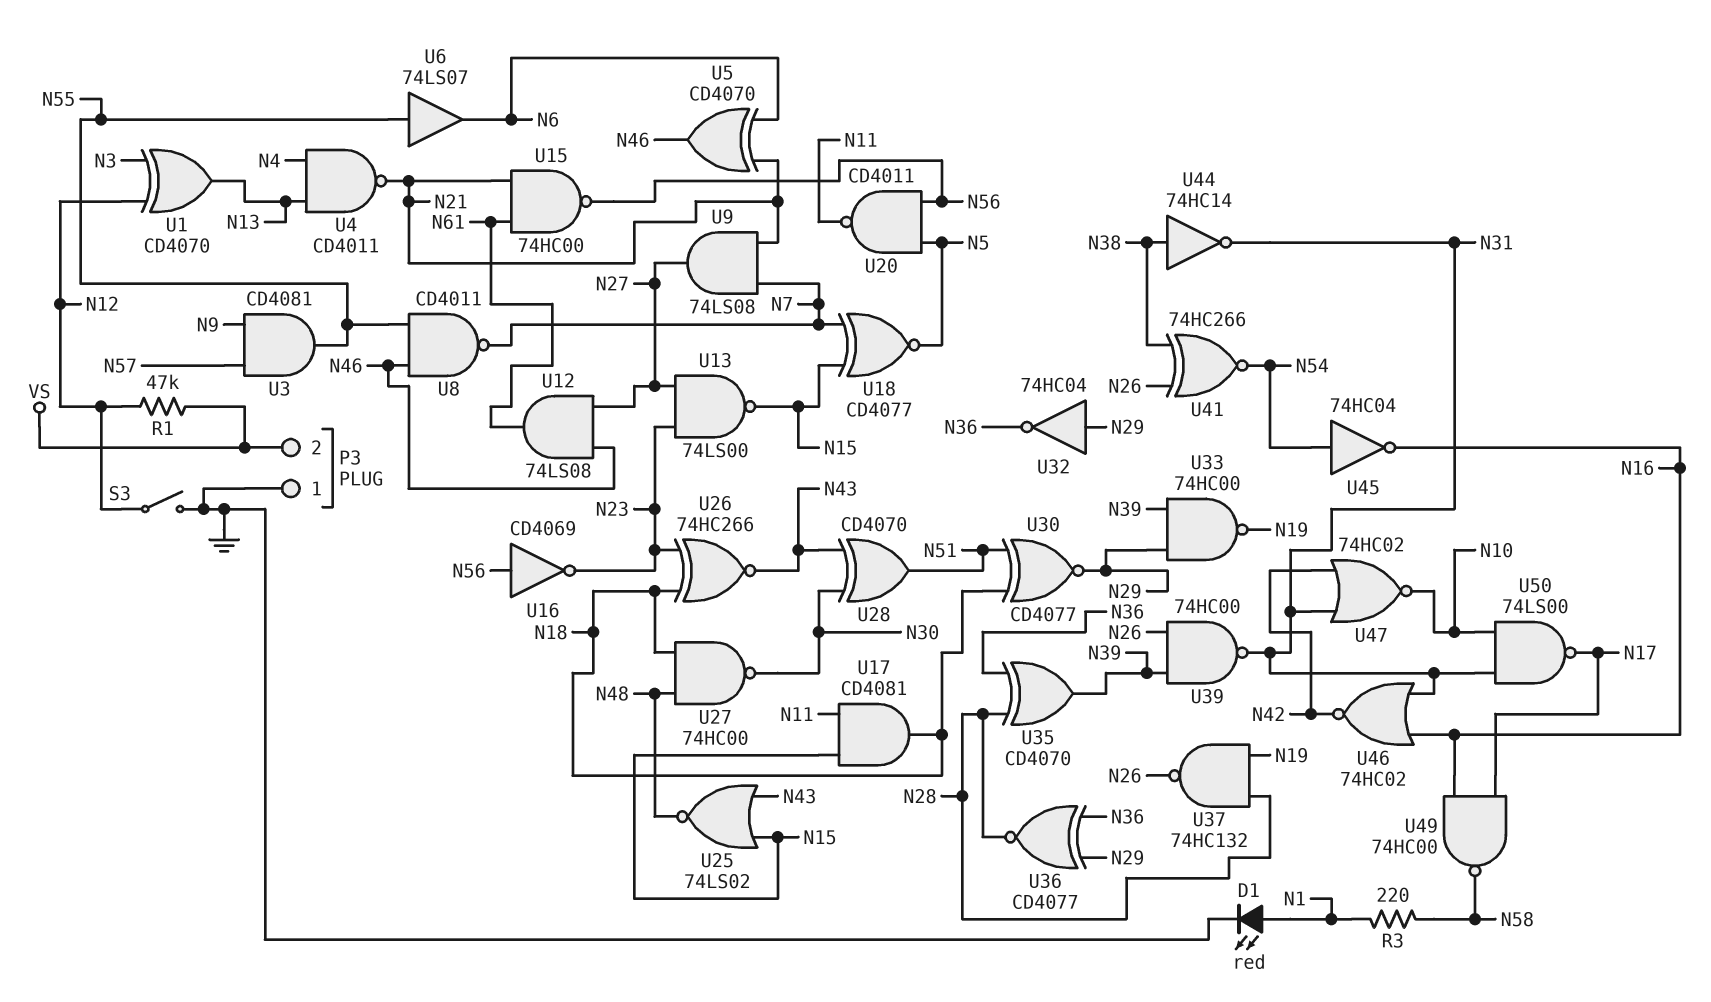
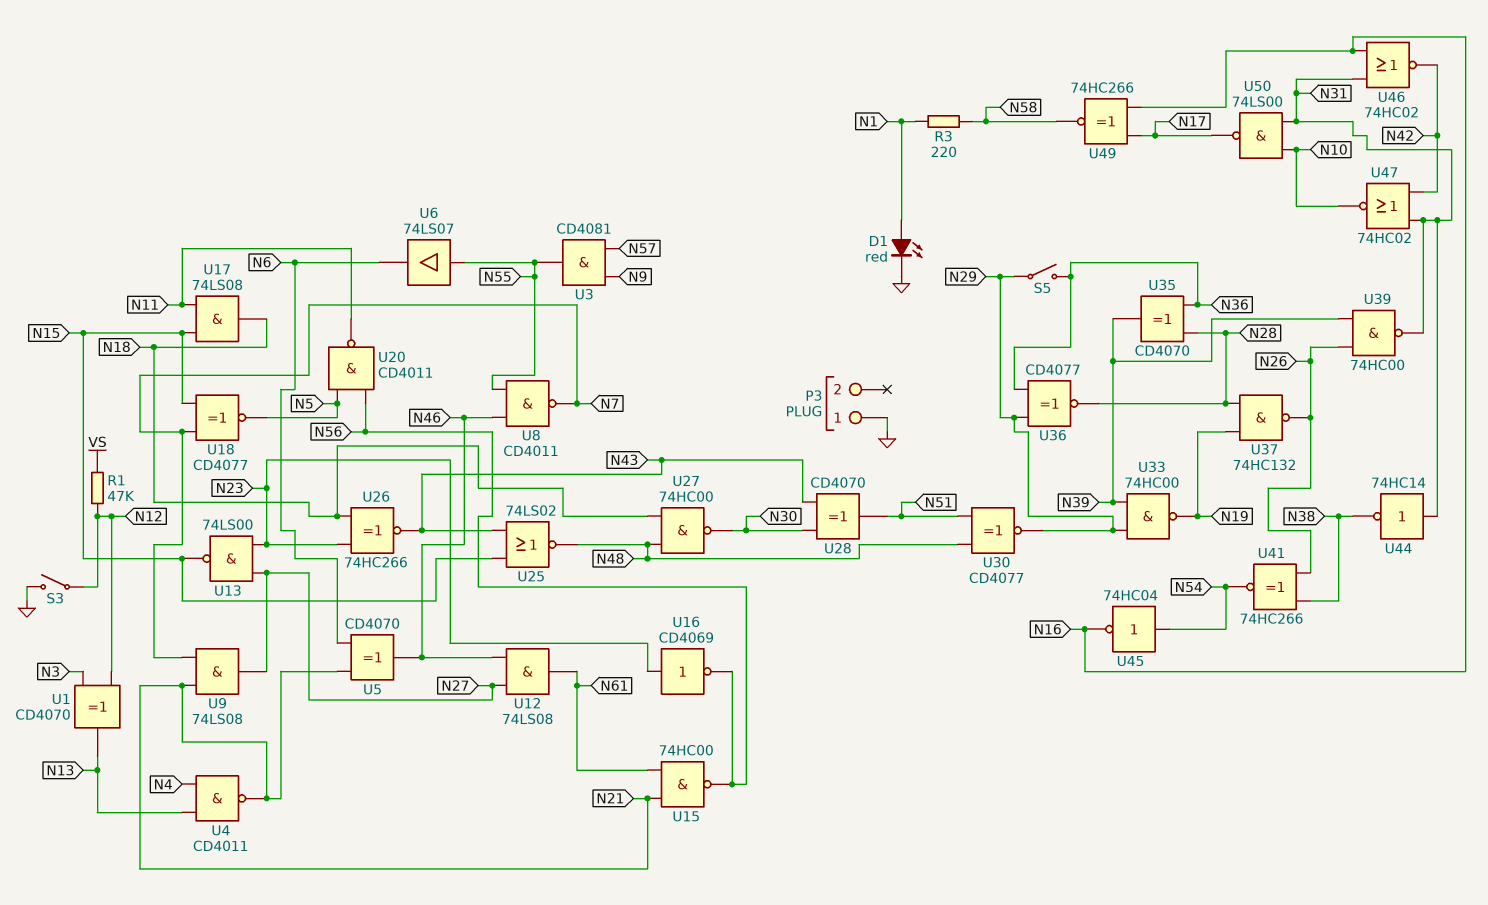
P3 pin 2: VS -> none
S5: none -> switch (N29, N36)
U16: NOT CD4069 (in N56, out N23) -> NOT CD4069 (in N23, out N56)
U17: AND CD4081 (in N11, in N15, out N18) -> AND 74LS08 (in N11, in N15, out N18)
U30: XNOR CD4077 (in N18, in N51, out N29) -> XNOR CD4077 (in N48, in N51, out N29)
U32: NOT 74HC04 (in N29, out N36) -> none
U44: NOT 74HC14 (in N38, out N31) -> NOT 74HC14 (in N31, out N38)
U49: NAND 74HC00 (in N16, in N17, out N58) -> XNOR 74HC266 (in N16, in N17, out N58)

